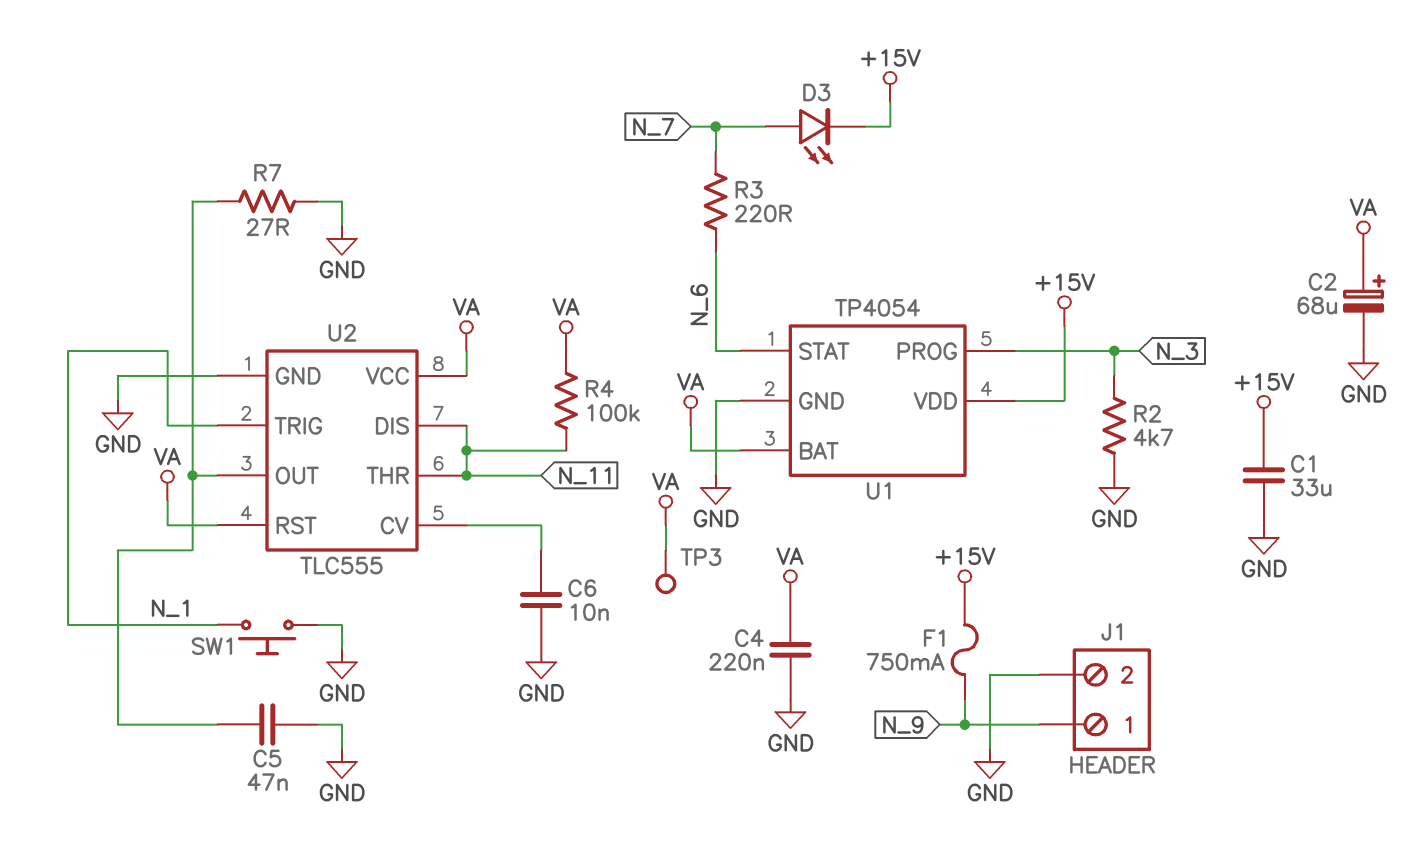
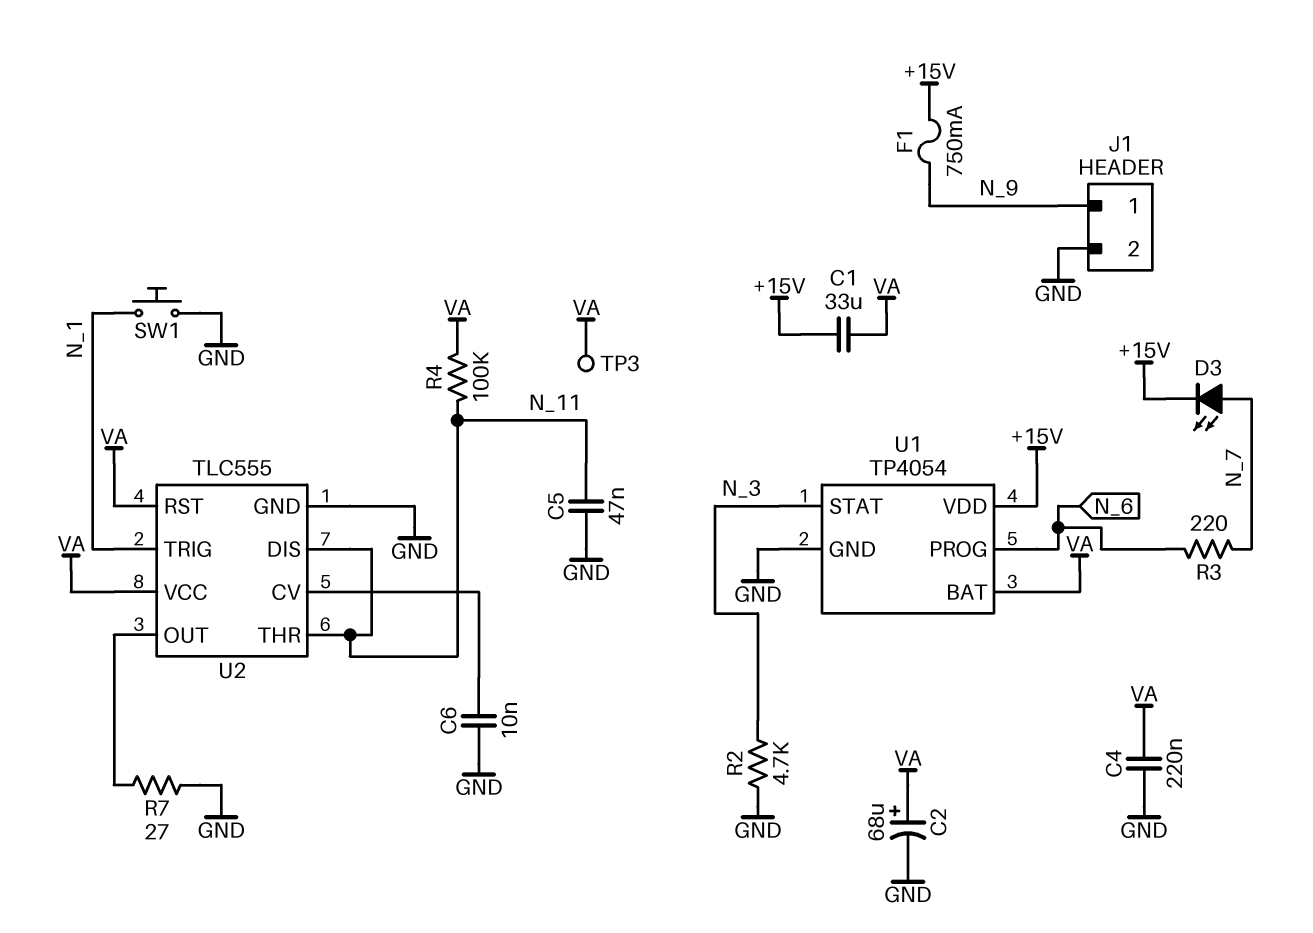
C1: 33uF (+15V, GND) -> 33uF (+15V, VA)
C5: 47nF (GND, U2/OUT) -> 47nF (GND, N_11)
U1 pin PROG: N_3 -> N_6
U1 pin STAT: N_6 -> N_3

